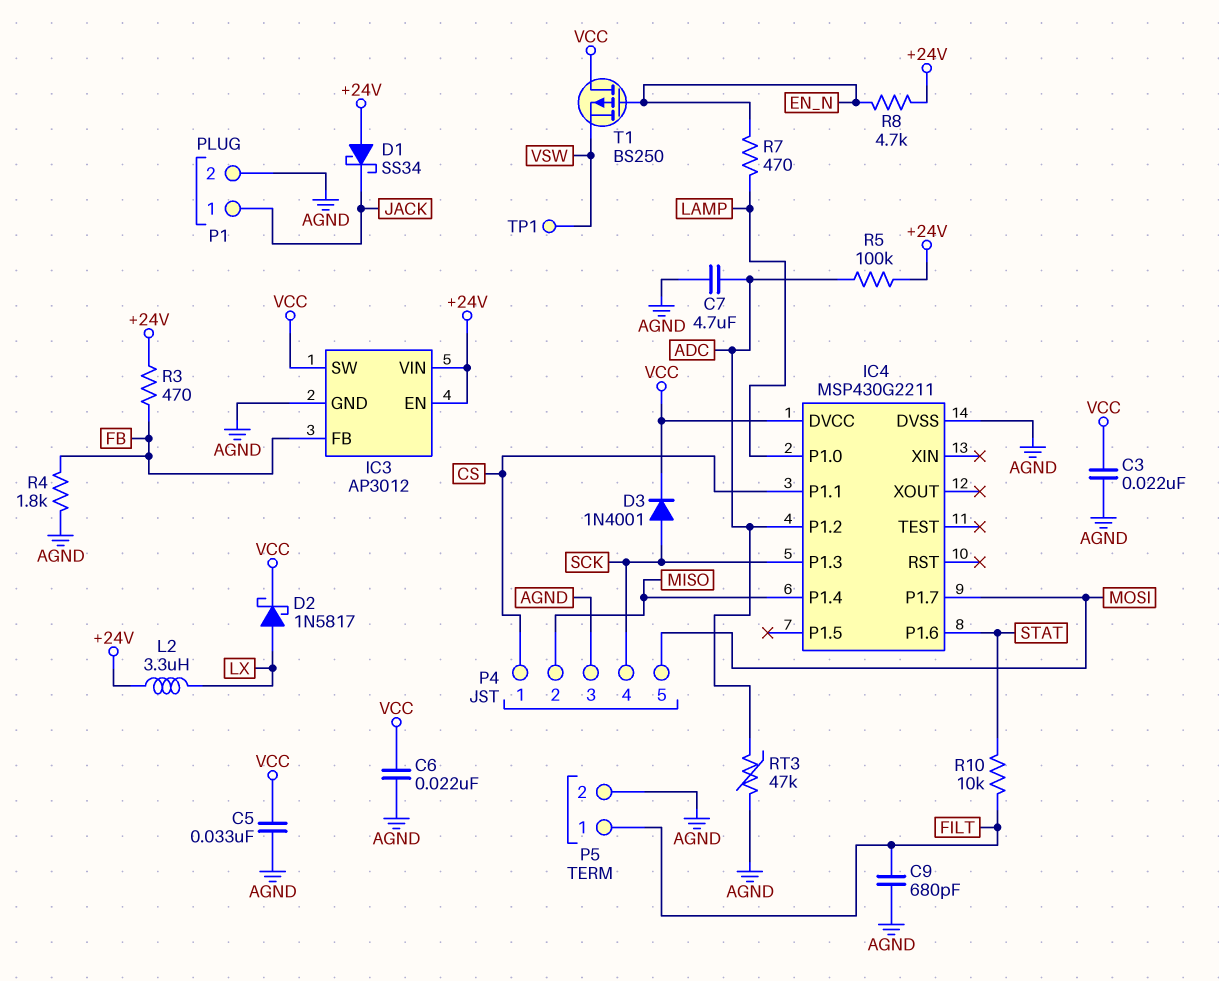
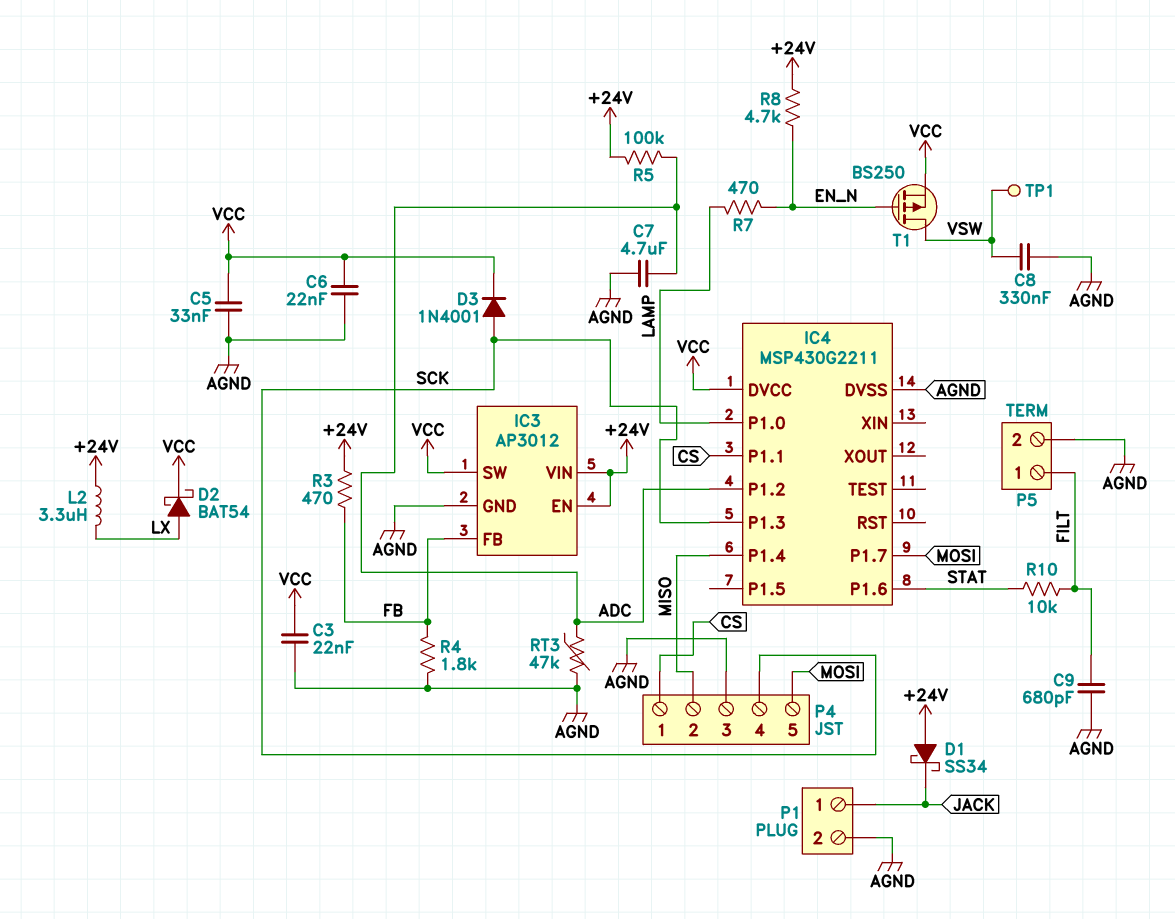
C8: none -> 330nF (AGND, VSW)
D2: schottky 1N5817 (A LX, K VCC) -> schottky BAT54 (A LX, K VCC)
T1: PMOS BS250 (G EN_N, D VCC, S VSW) -> PMOS BS250 (G EN_N, D VSW, S VCC)

